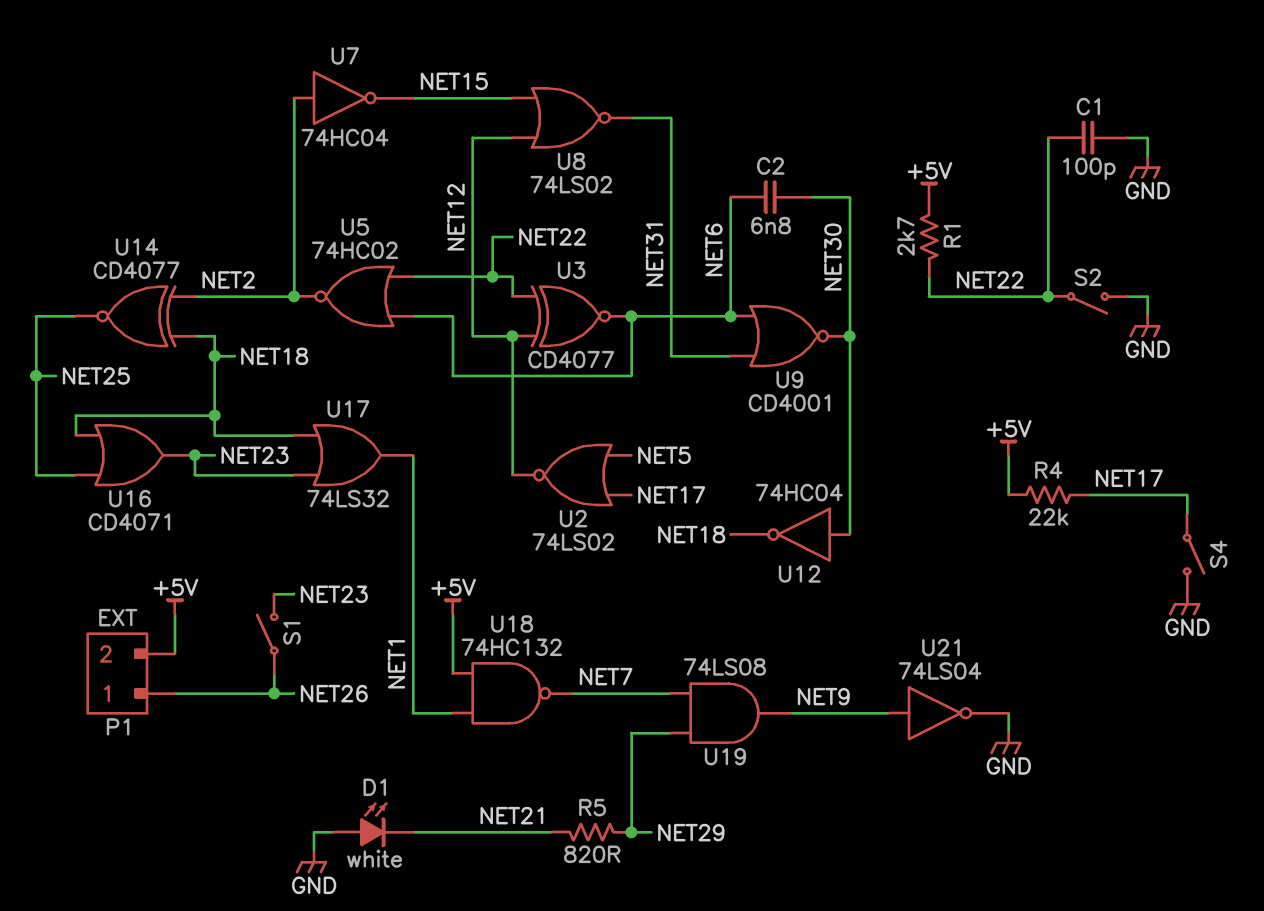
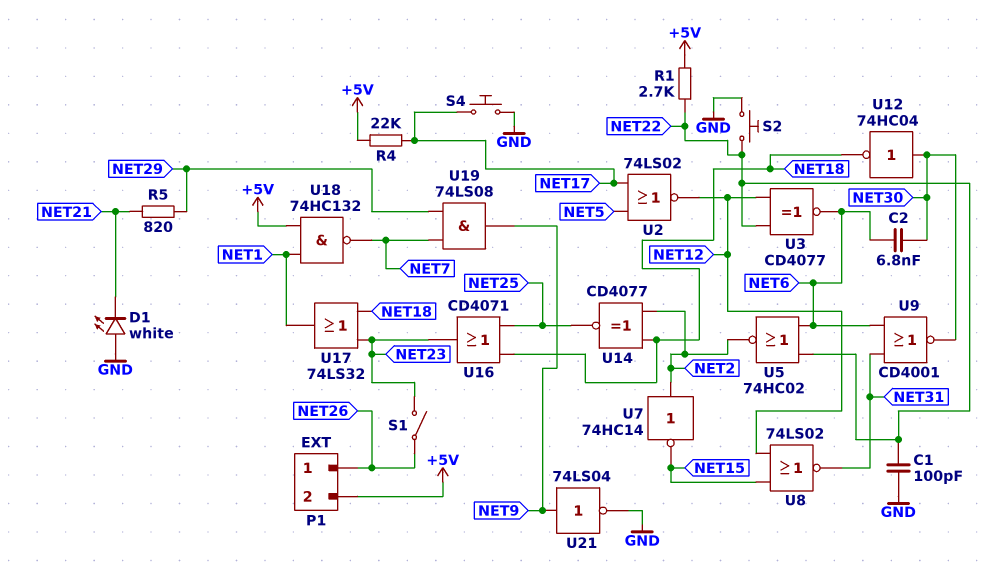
S2: switch (GND, NET22) -> button (GND, NET22)
S4: switch (GND, NET17) -> button (GND, NET17)
U7: NOT 74HC04 (in NET2, out NET15) -> NOT 74HC14 (in NET2, out NET15)

